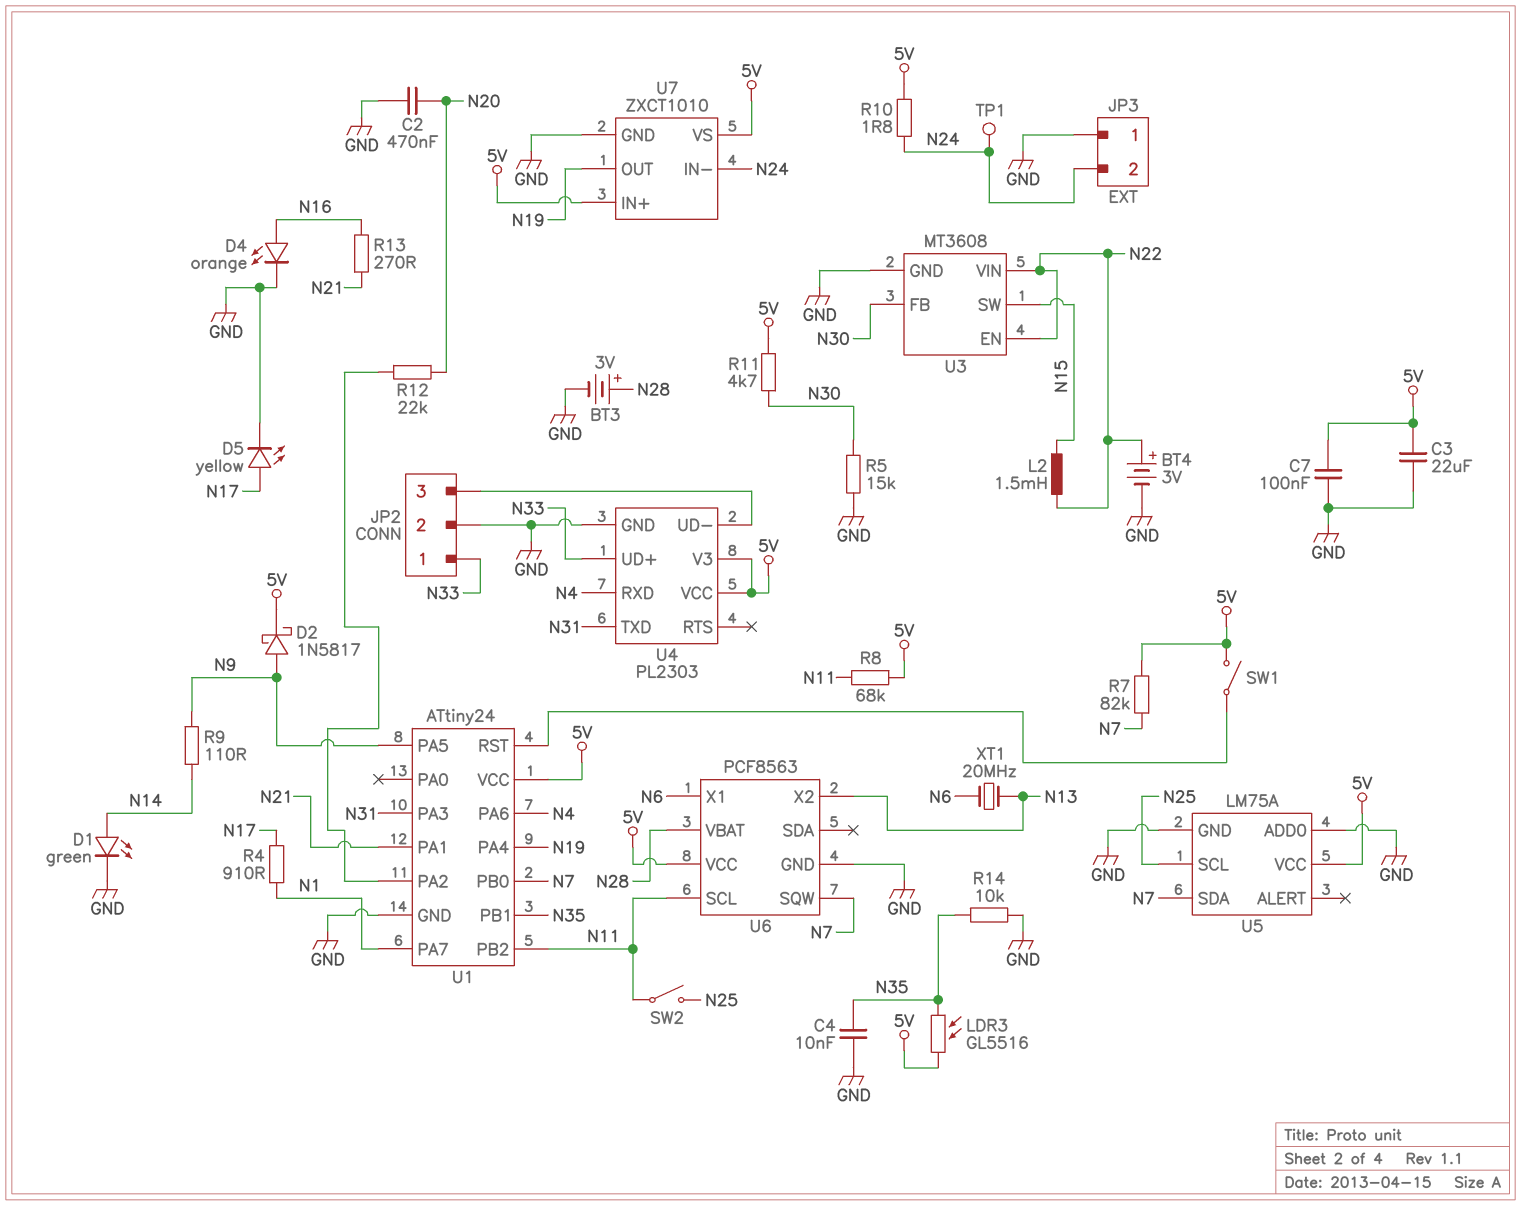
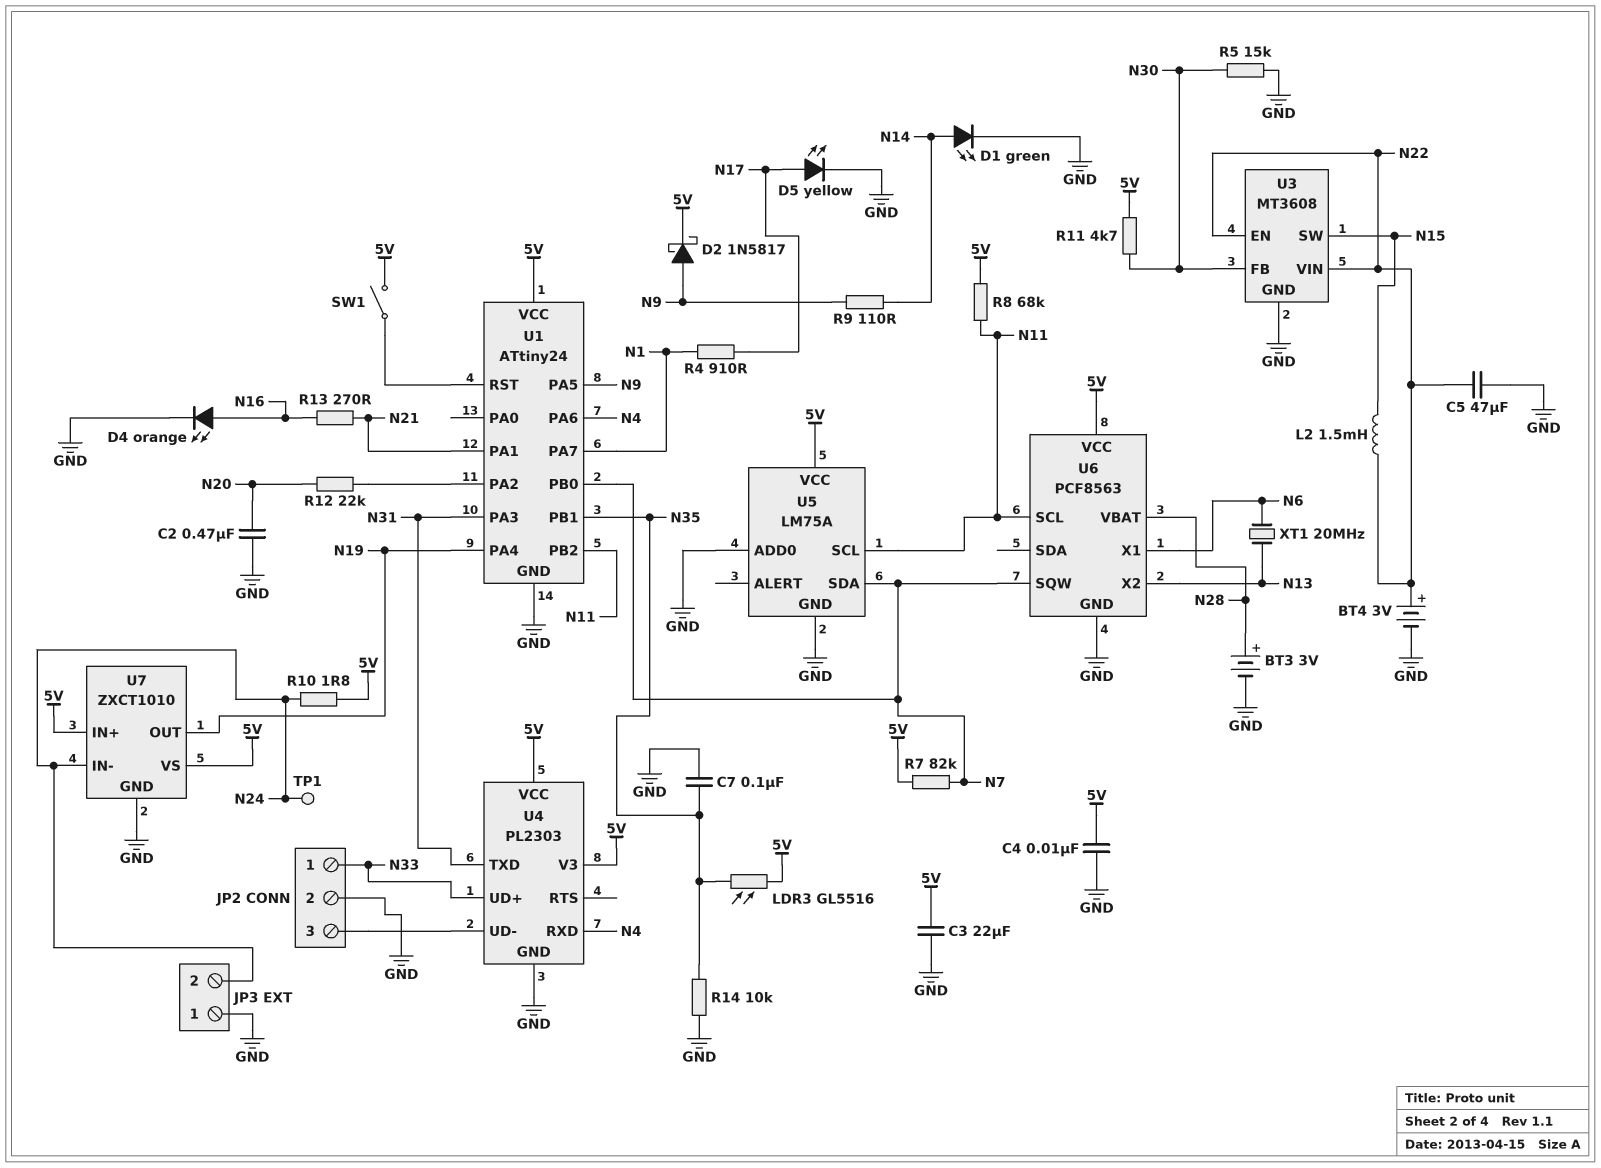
C4: 10nF (GND, N35) -> 10nF (5V, GND)
C5: none -> 47uF (GND, N22)
C7: 100nF (5V, GND) -> 100nF (GND, N35)
SW2: switch (N11, N25) -> none
U5 pin SCL: N25 -> N11

